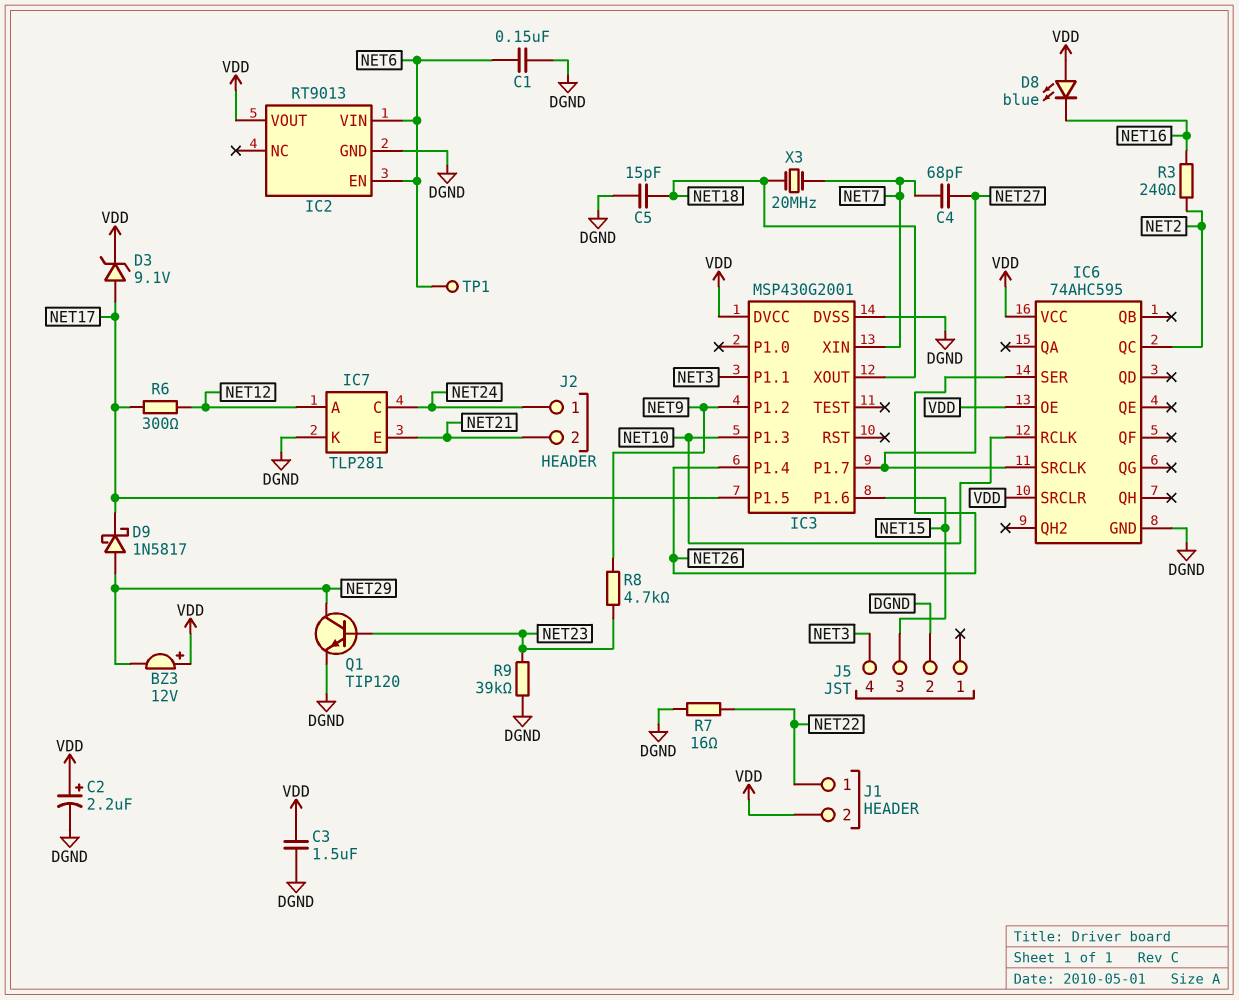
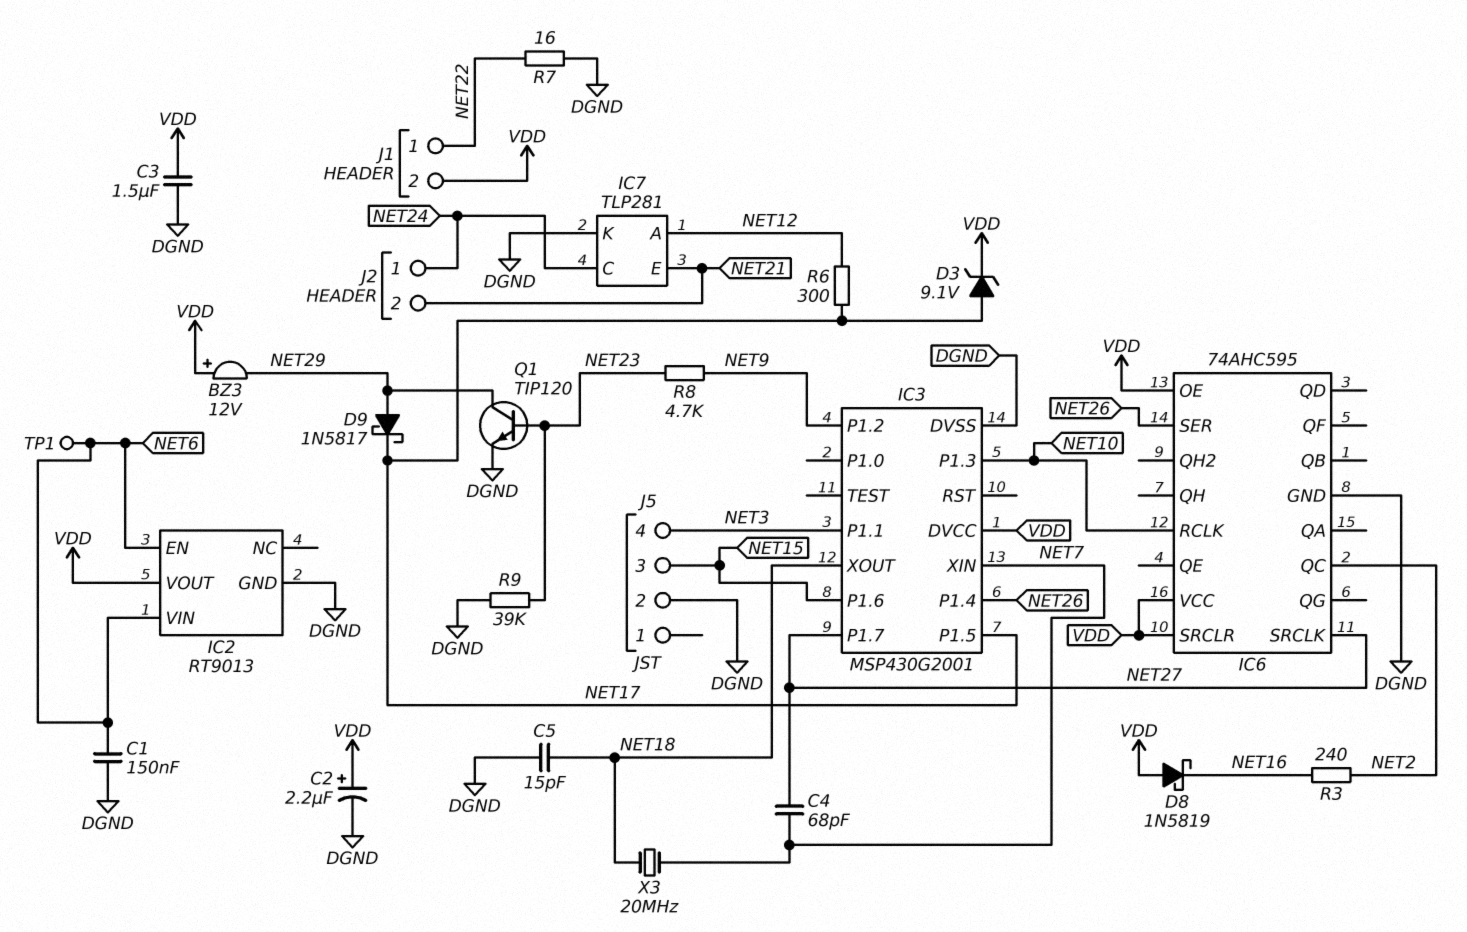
D8: LED blue (A VDD, K NET16) -> schottky 1N5819 (A VDD, K NET16)

